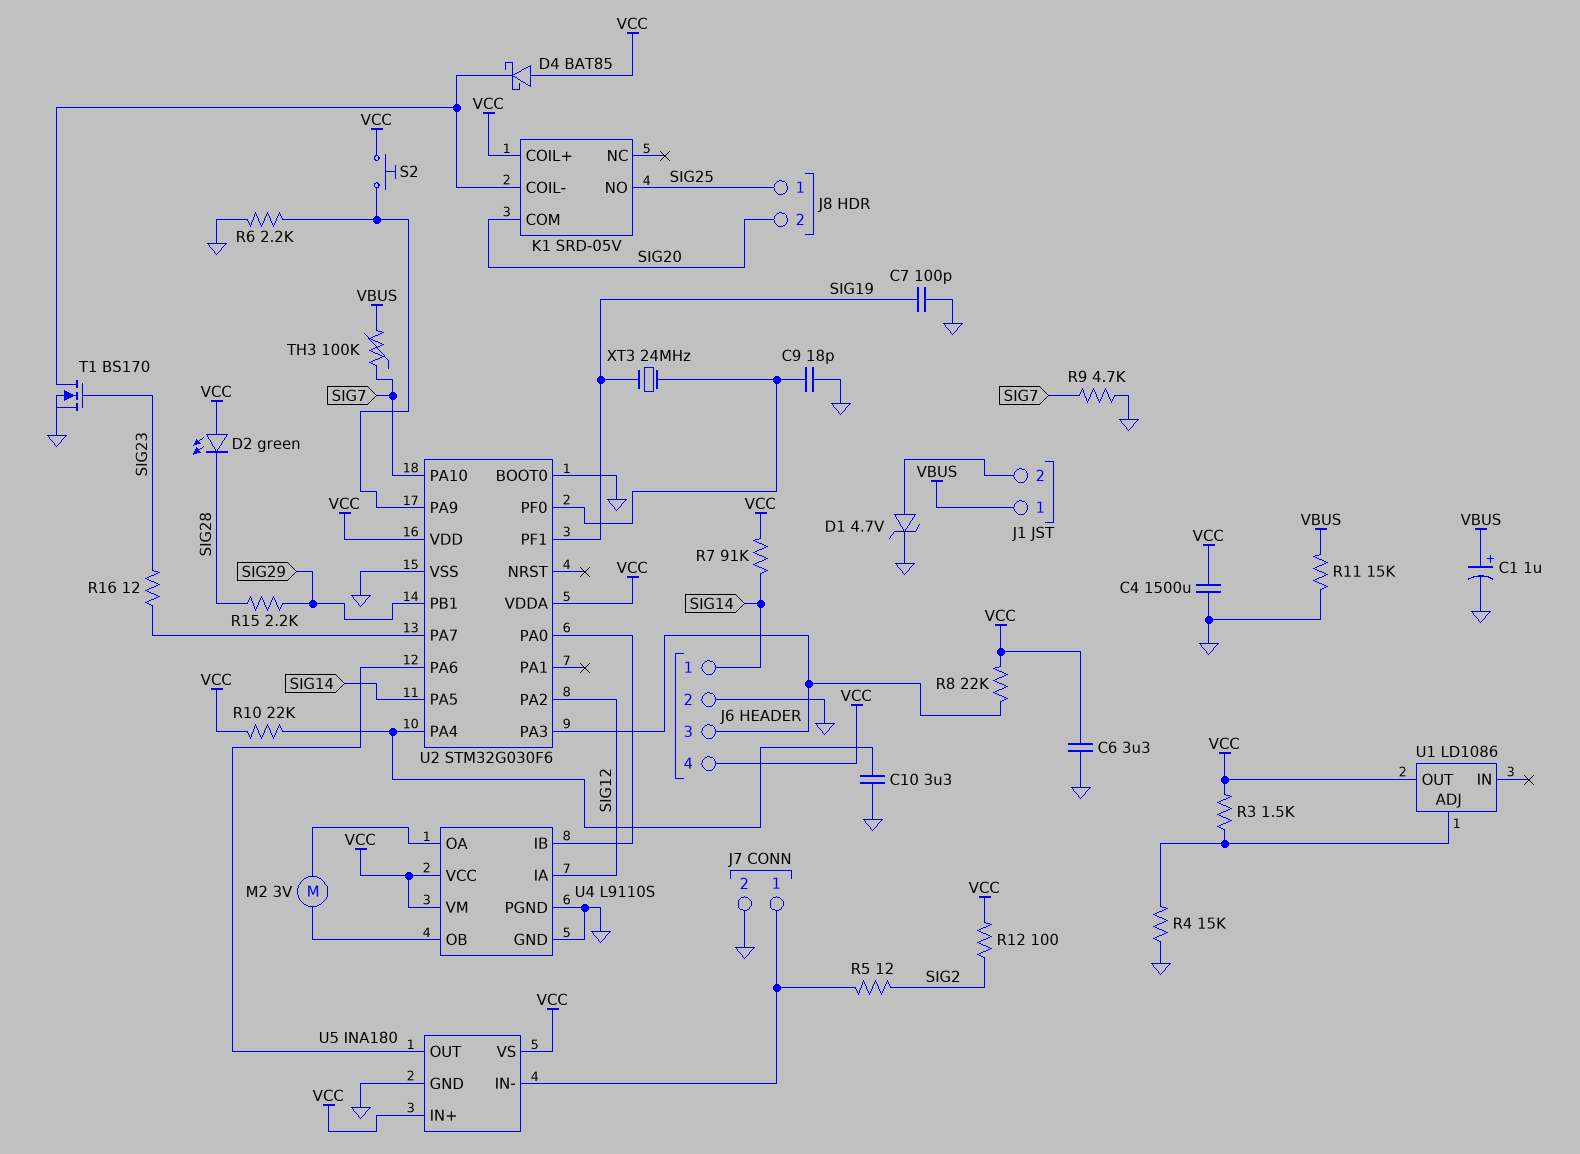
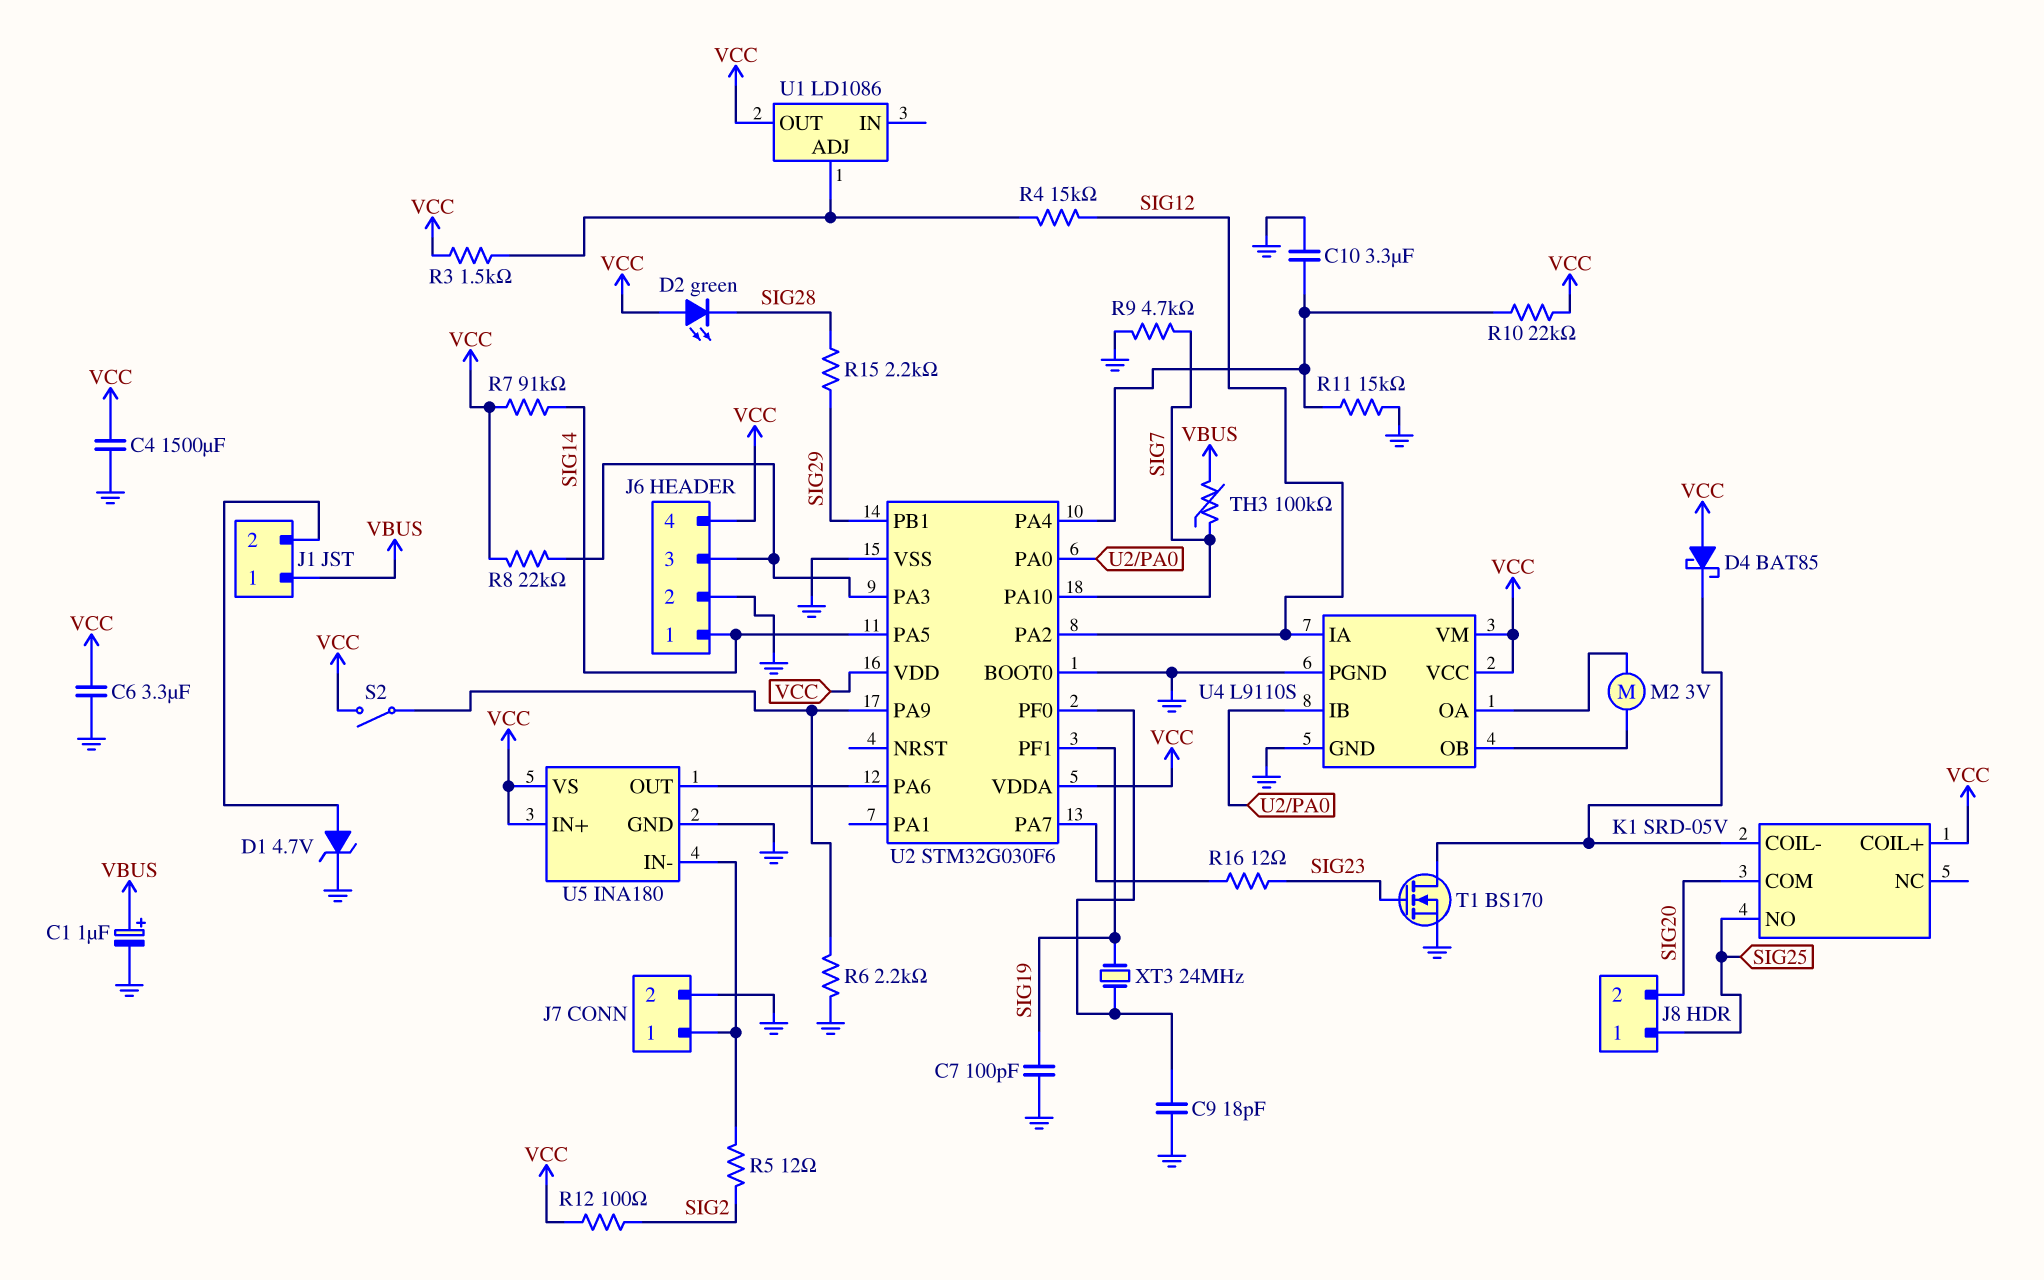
R4: 15k (GND, U1/ADJ) -> 15k (SIG12, U1/ADJ)
R11: 15k (GND, VBUS) -> 15k (GND, U2/PA4)
S2: button (U2/PA9, VCC) -> switch (U2/PA9, VCC)

